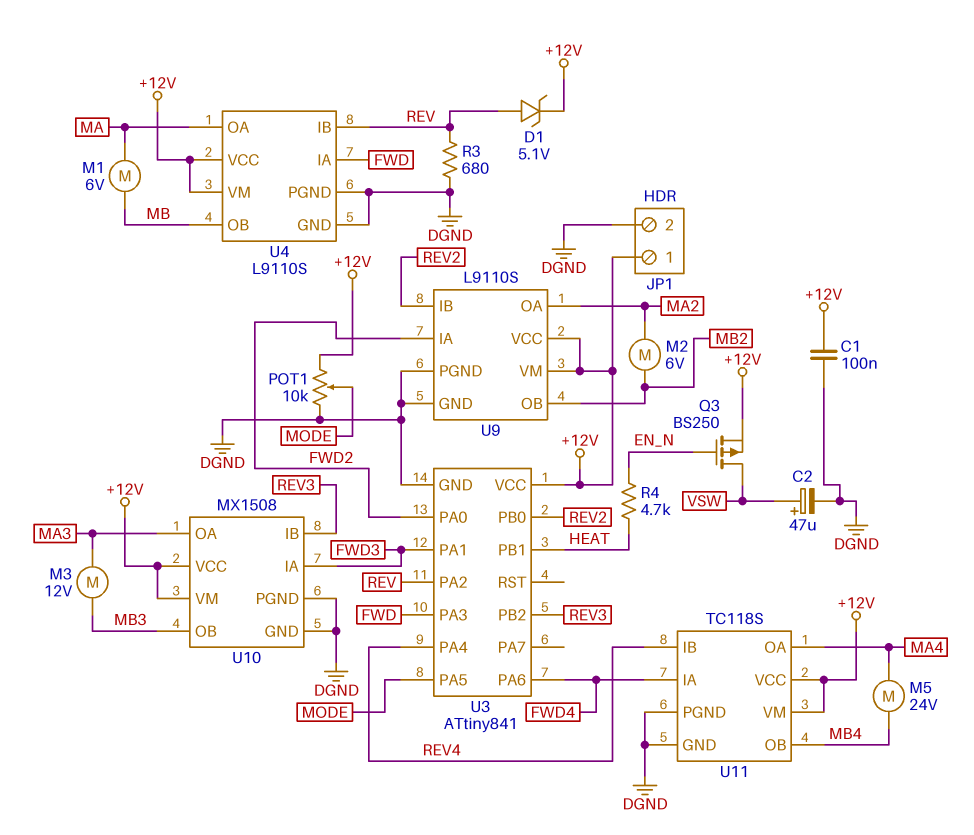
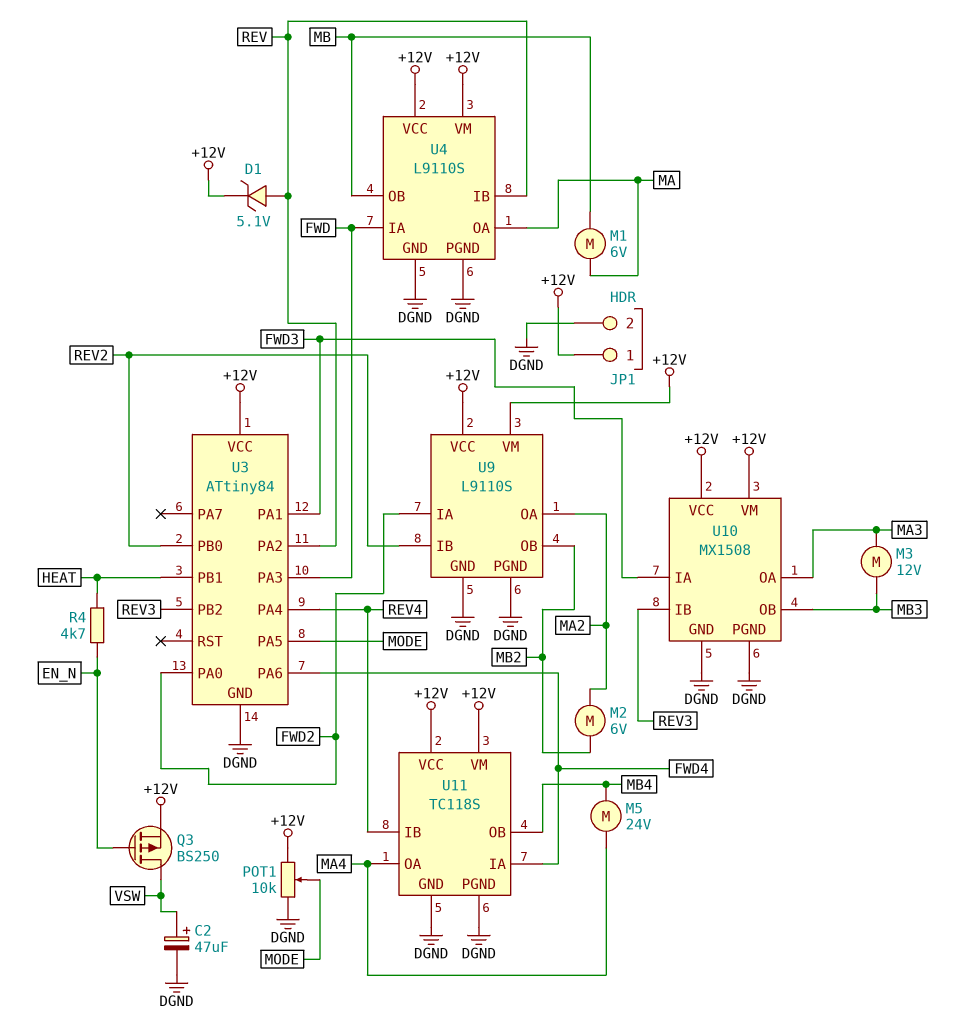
C1: 100nF (+12V, DGND) -> none
R3: 680 (DGND, REV) -> none
U3: ATtiny841 -> ATtiny84

